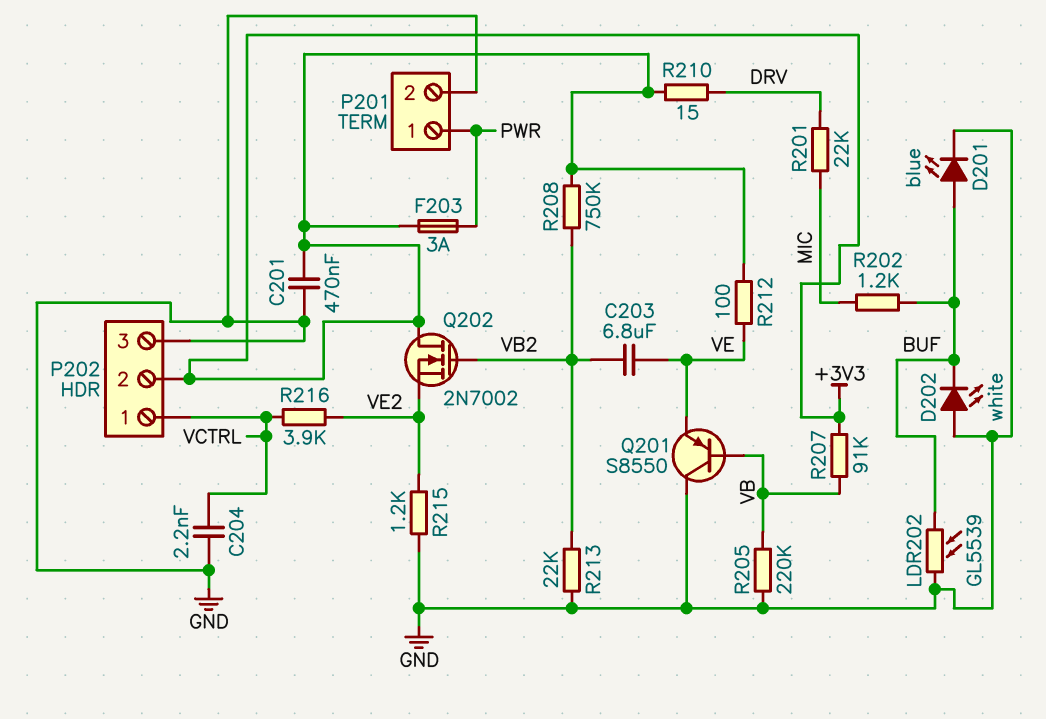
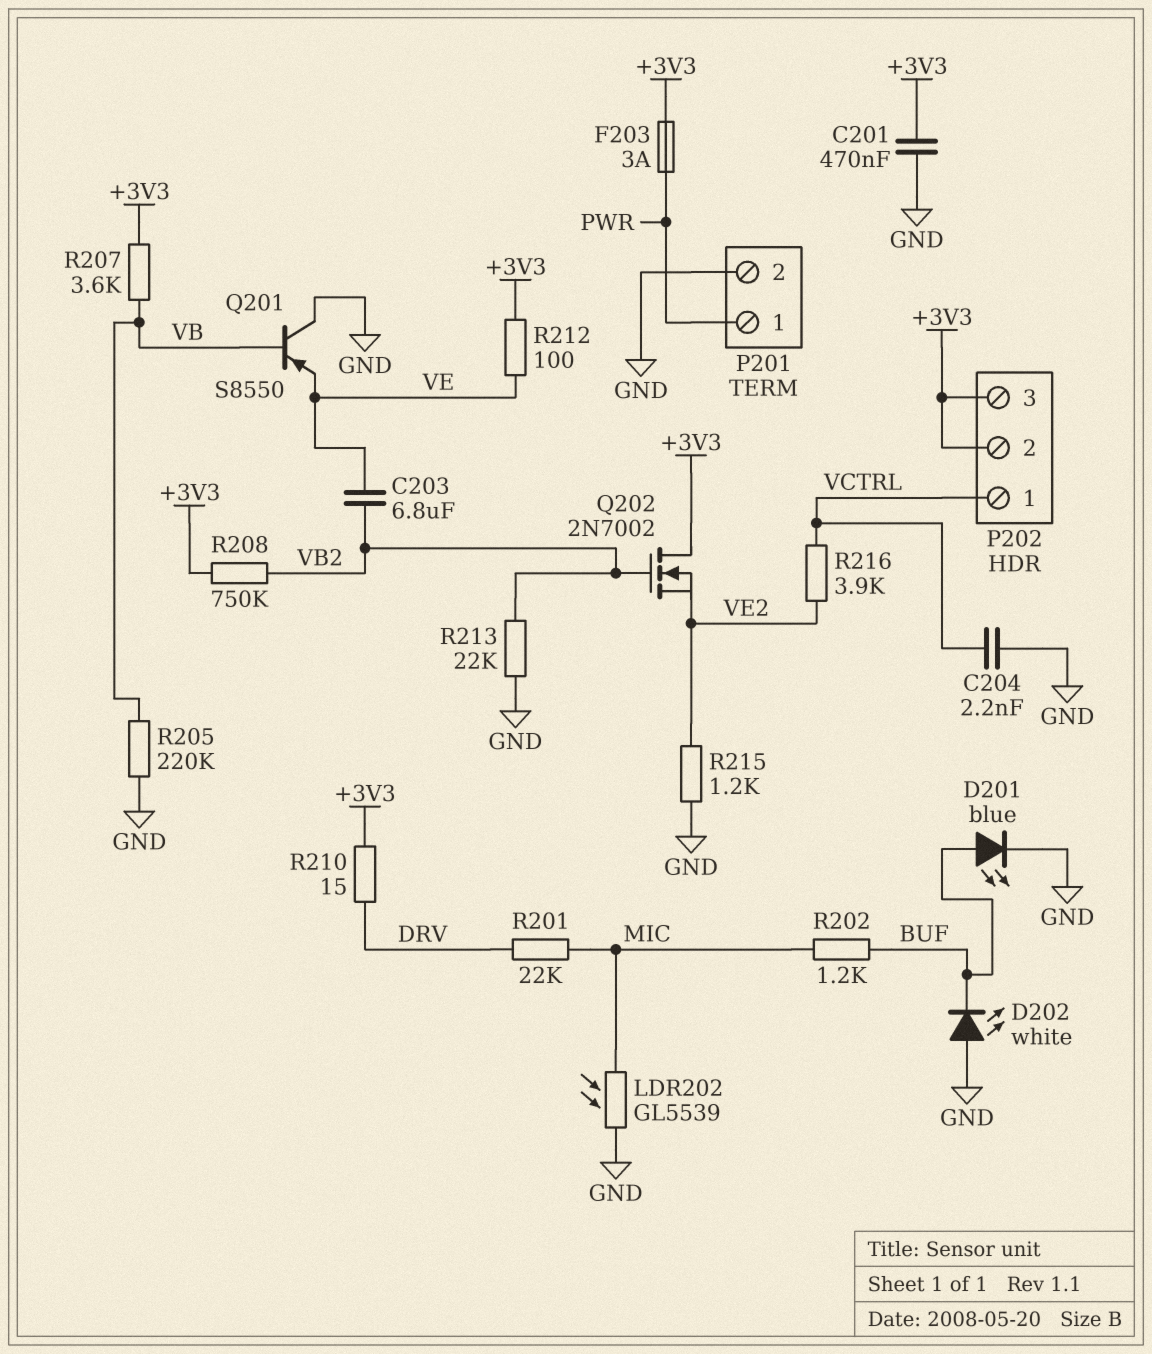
LDR202: GL5539 (BUF, GND) -> GL5539 (GND, MIC)
P202 pin 3: GND -> +3V3
R207: 91k (+3V3, VB) -> 3.6k (+3V3, VB)

